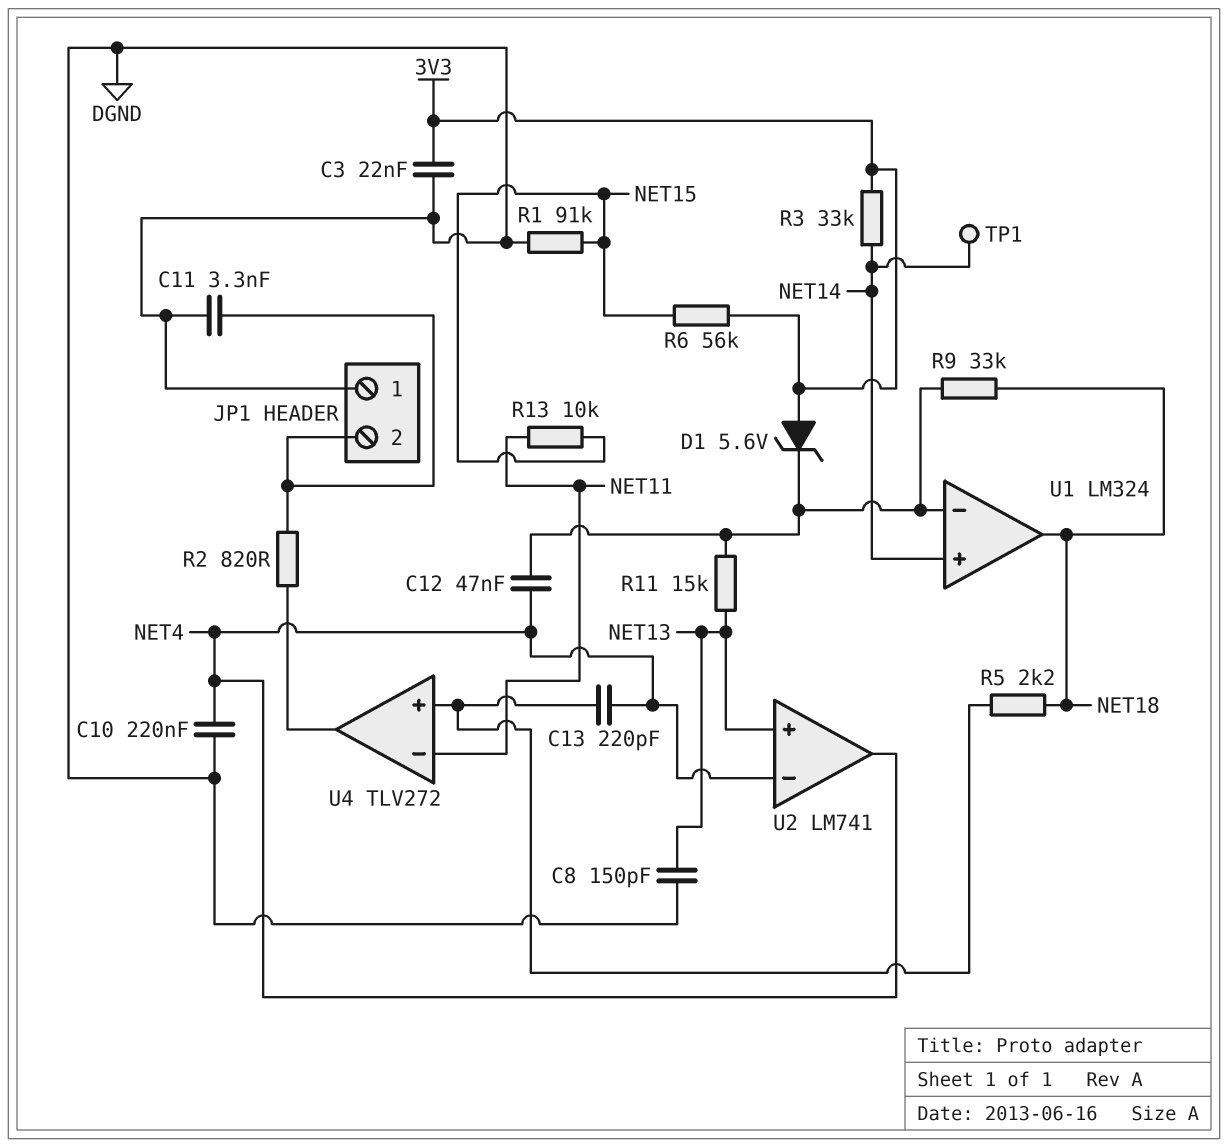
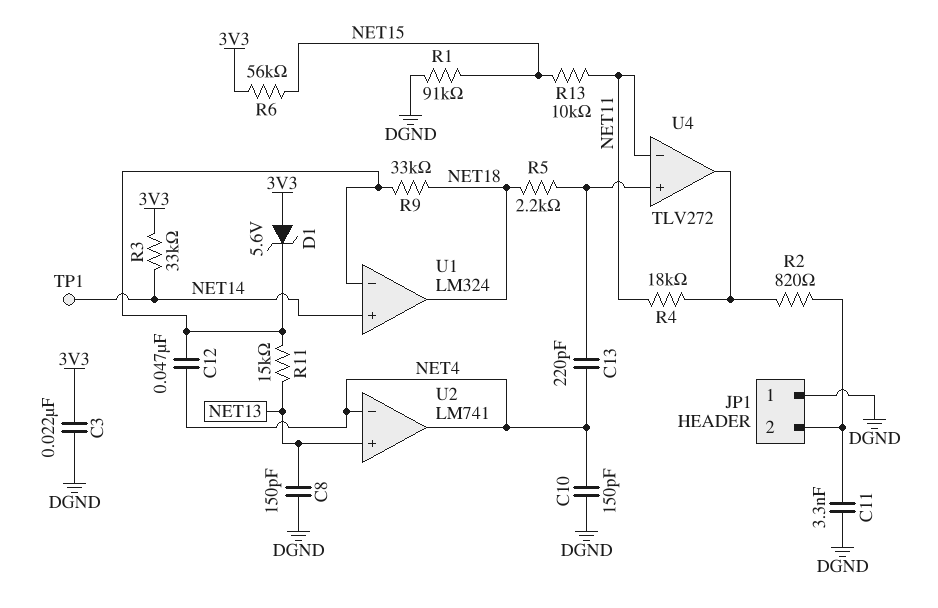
C10: 220nF (DGND, NET4) -> 150pF (DGND, NET4)
R4: none -> 18k (NET11, U4/out)

